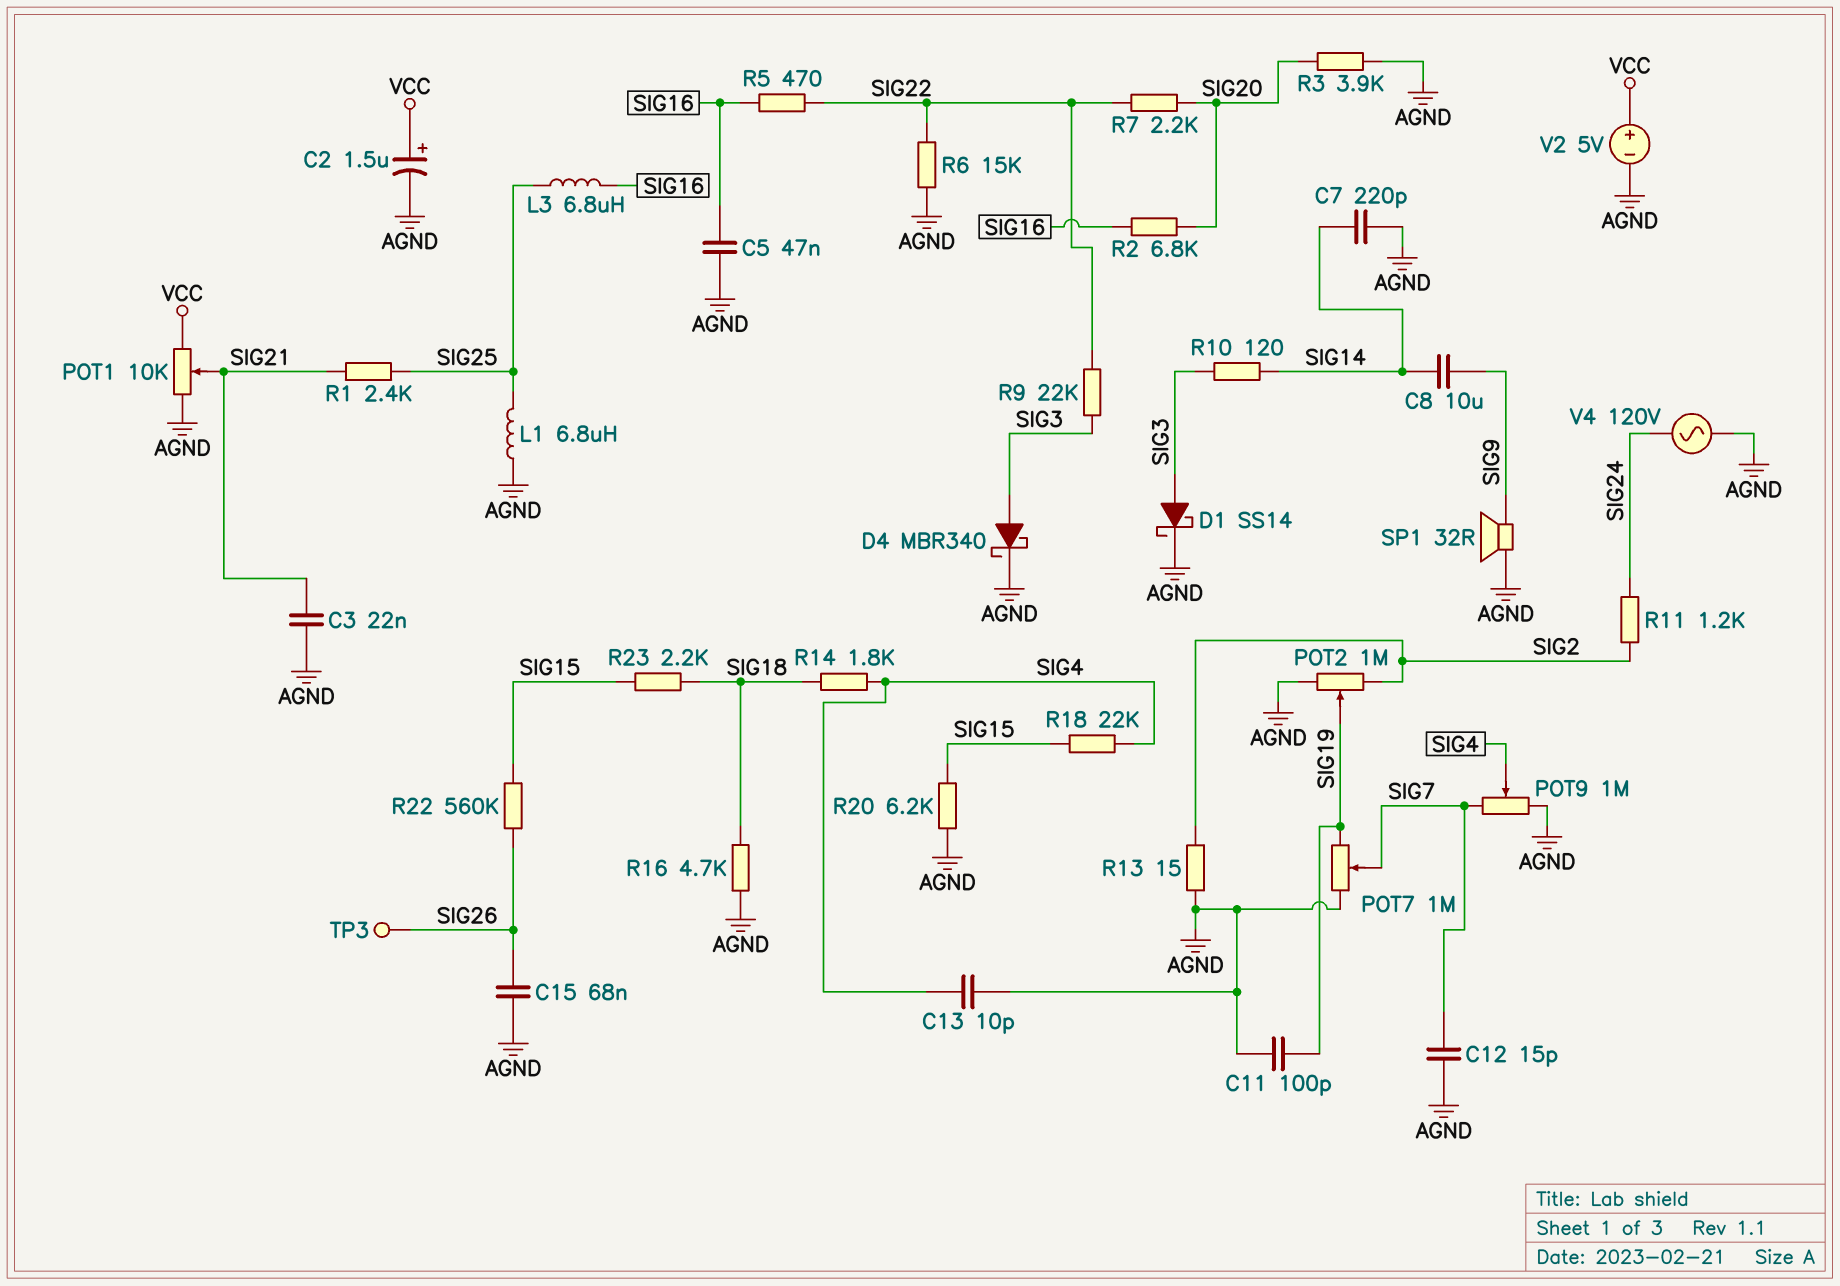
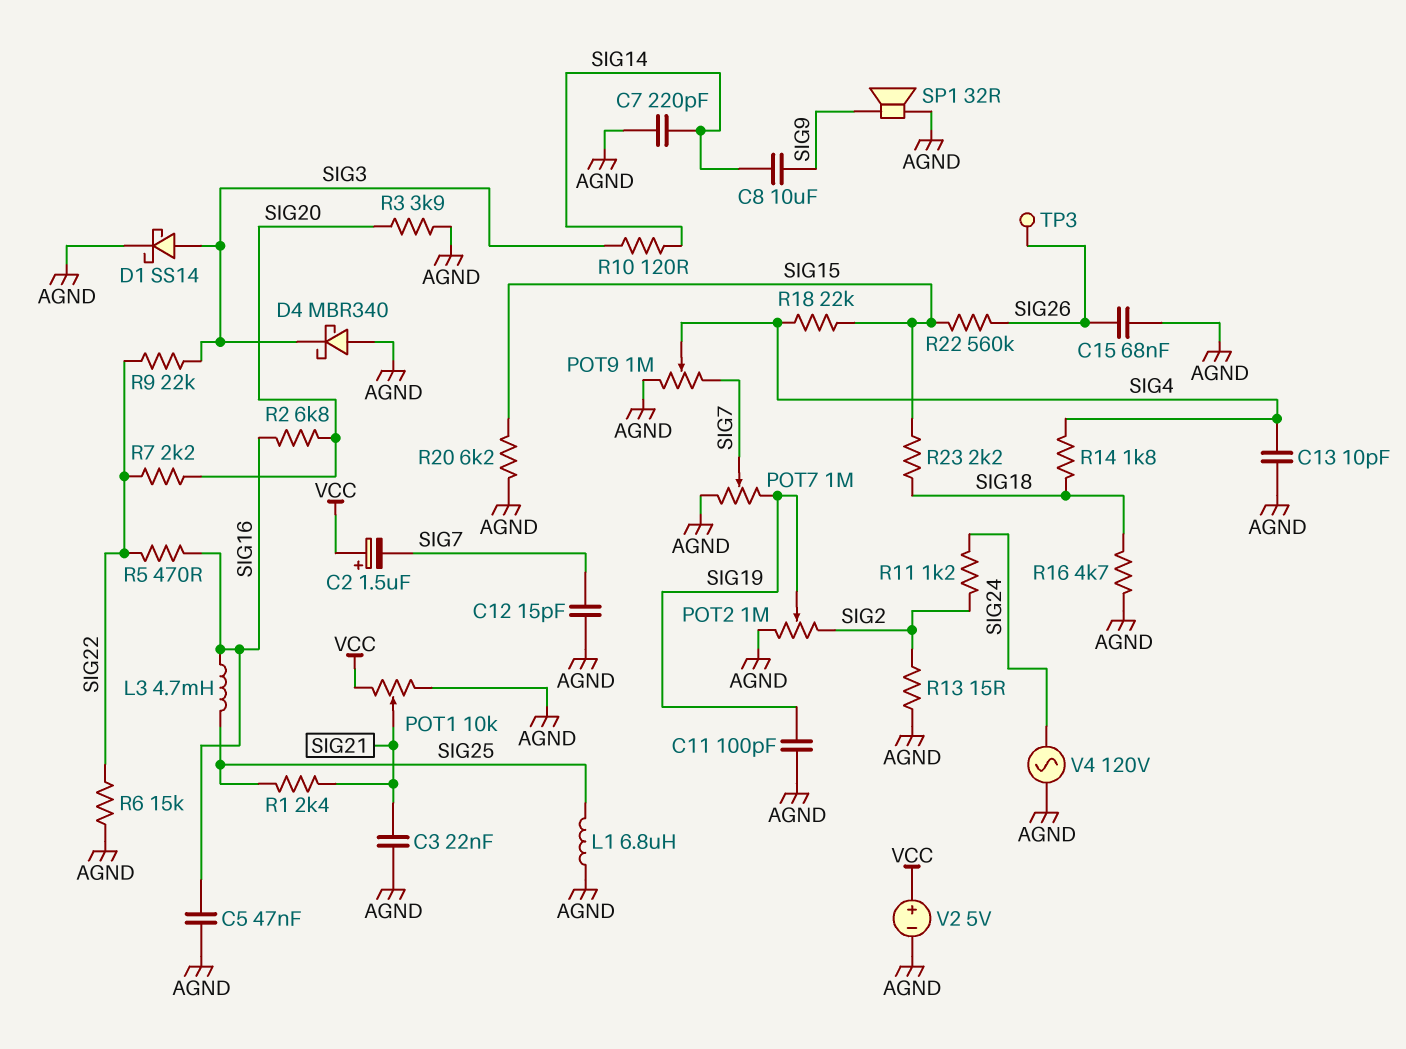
C2: 1.5uF (plus VCC, minus AGND) -> 1.5uF (plus VCC, minus SIG7)
D4: schottky MBR340 (A SIG3, K AGND) -> schottky MBR340 (A AGND, K SIG3)
L3: 6.8uH (SIG16, SIG25) -> 4.7mH (SIG16, SIG25)

